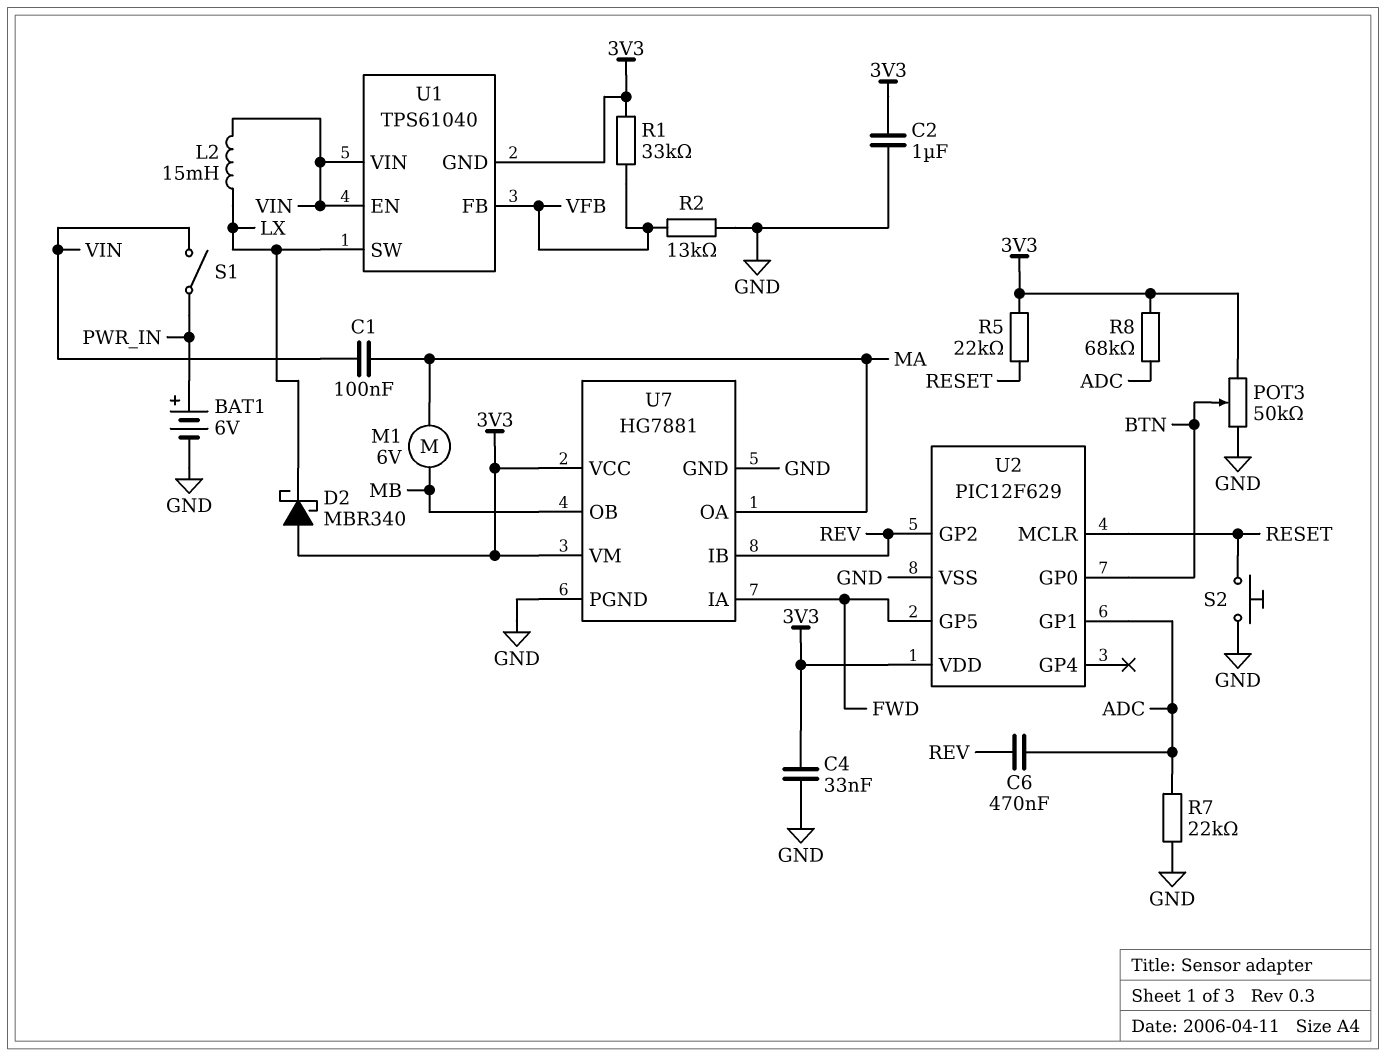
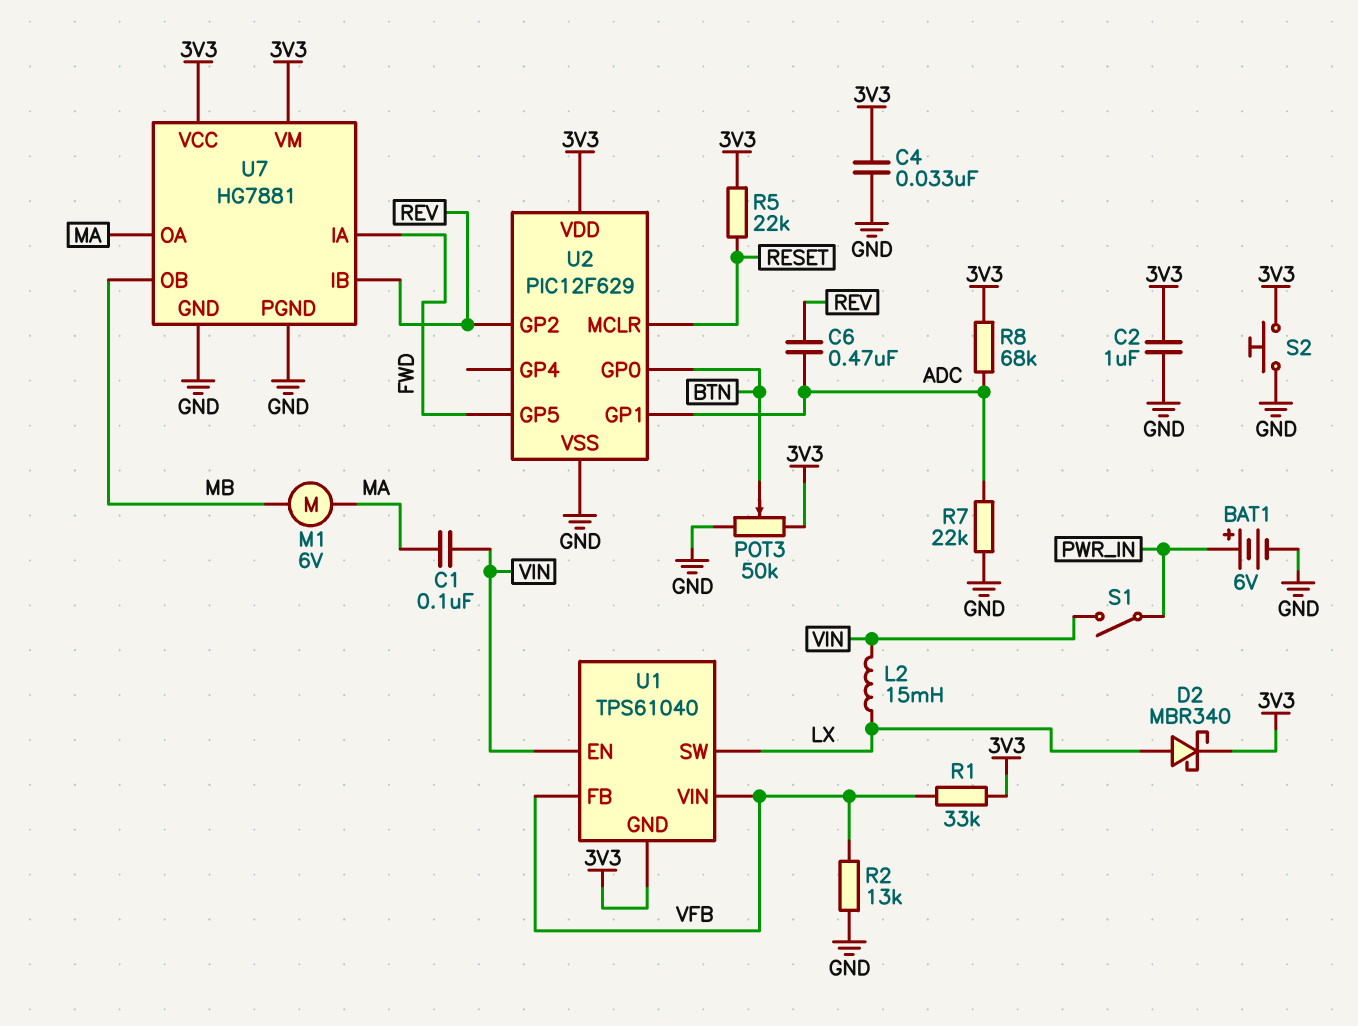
D2: schottky MBR340 (A 3V3, K LX) -> schottky MBR340 (A LX, K 3V3)
S2: button (GND, RESET) -> button (3V3, GND)
U1 pin VIN: VIN -> VFB

